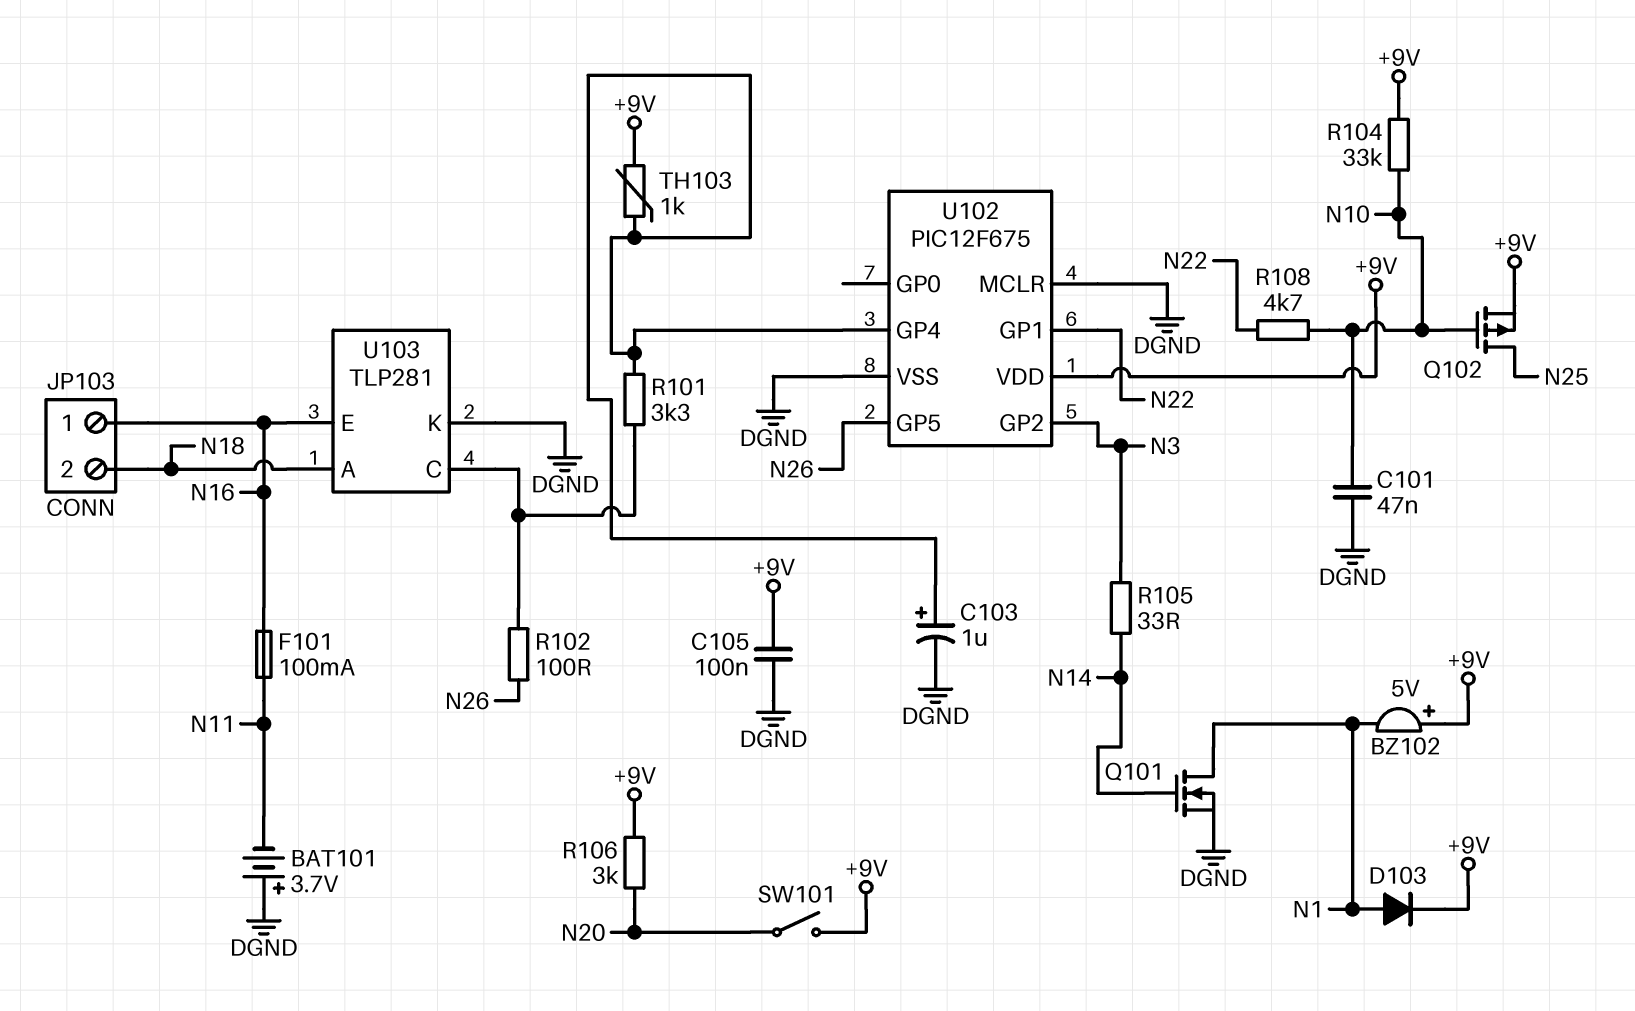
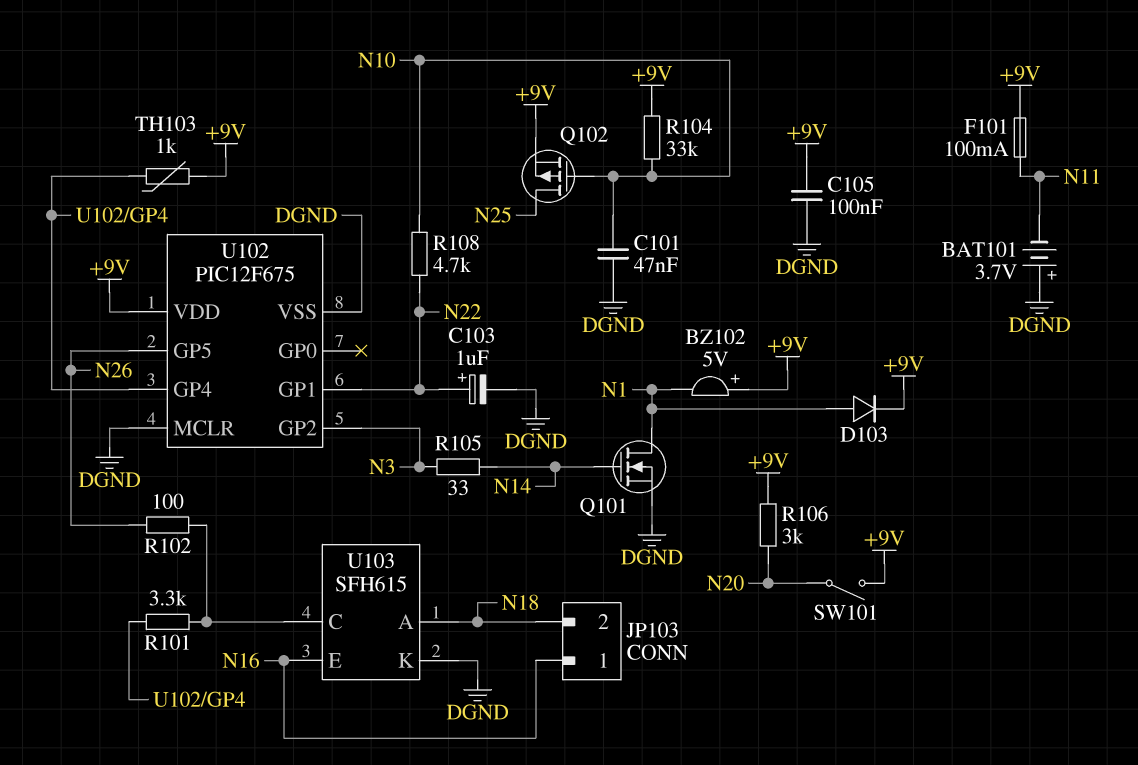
C103: 1uF (plus U102/GP4, minus DGND) -> 1uF (plus N22, minus DGND)
F101: 100mA (N11, N16) -> 100mA (+9V, N11)
U103: TLP281 -> SFH615

